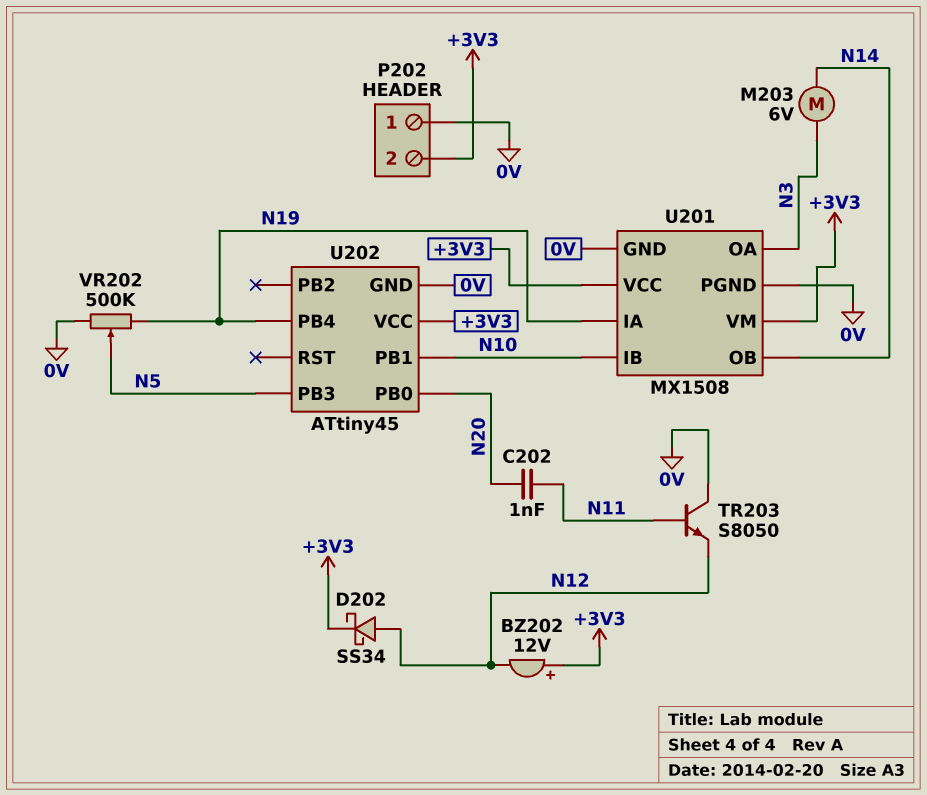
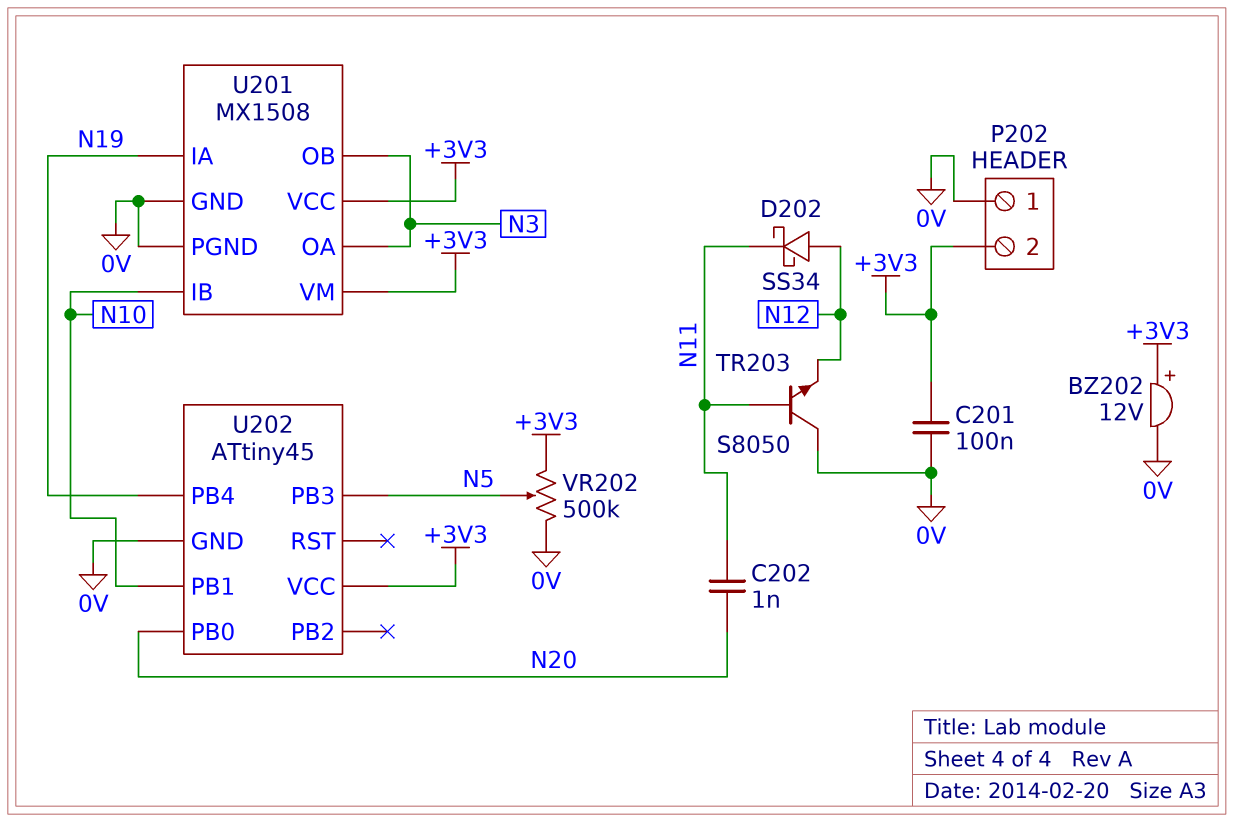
BZ202: buzzer 12V (plus +3V3, minus N12) -> buzzer 12V (plus +3V3, minus 0V)
C201: none -> 100nF (+3V3, 0V)
D202: schottky SS34 (A N12, K +3V3) -> schottky SS34 (A N12, K N11)
M203: motor 6V (N3, N14) -> none
U201 pin OB: N14 -> N3
VR202: 500k (0V, N19, wiper N5) -> 500k (+3V3, 0V, wiper N5)

